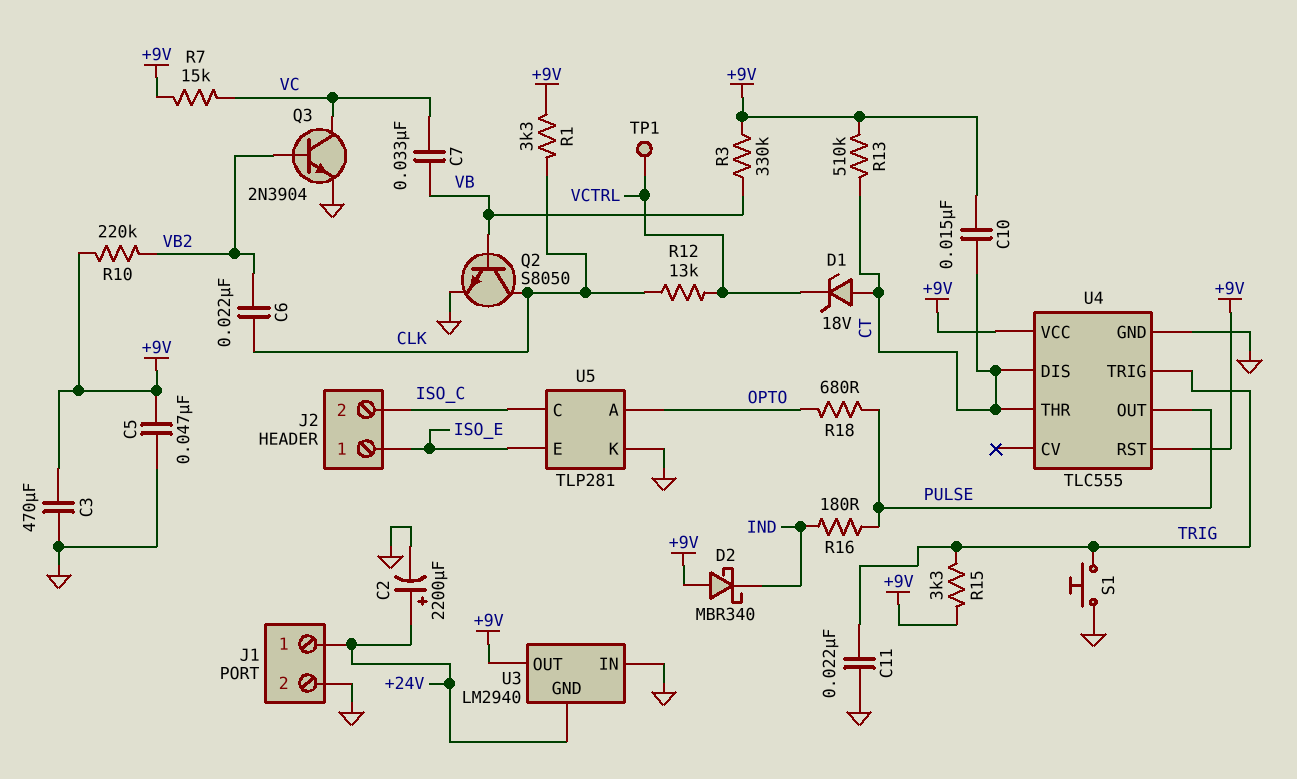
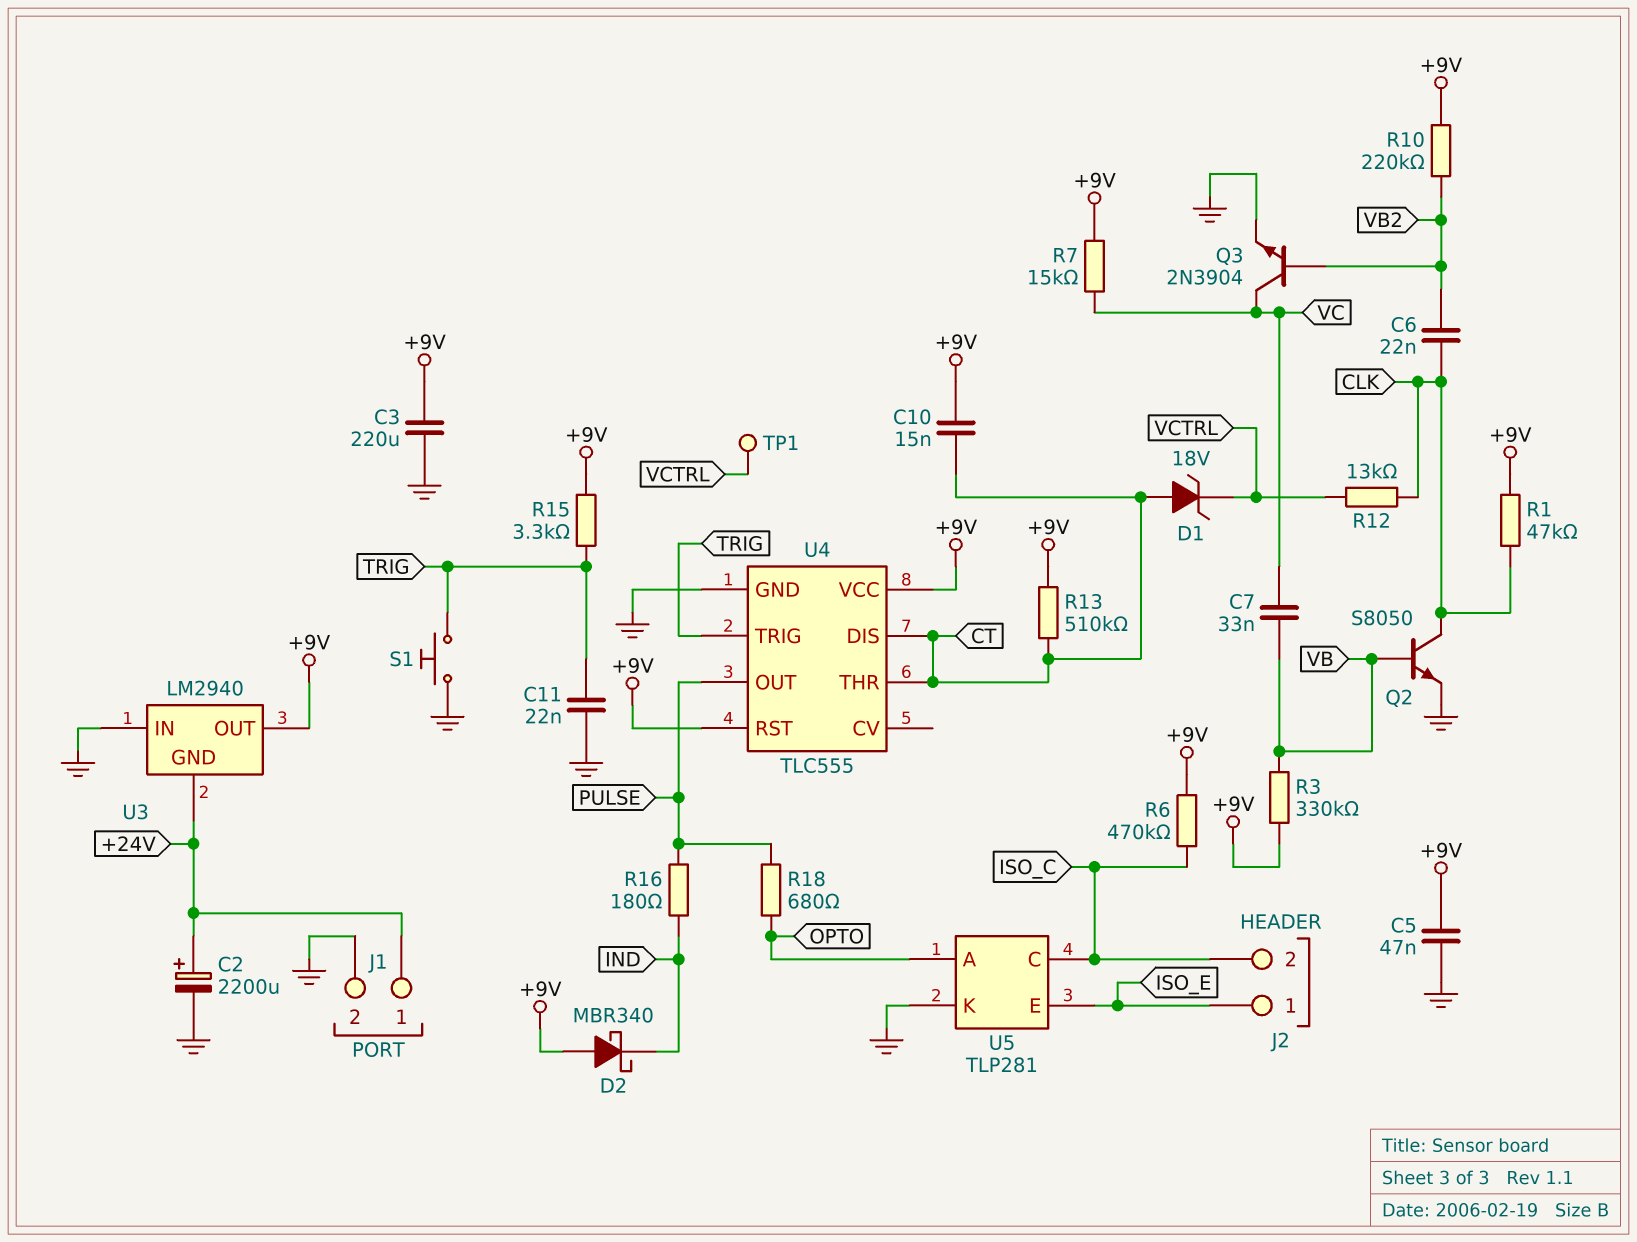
C3: 470uF (+9V, GND) -> 220uF (+9V, GND)
R1: 3.3k (+9V, CLK) -> 47k (+9V, CLK)
R6: none -> 470k (+9V, ISO_C)

